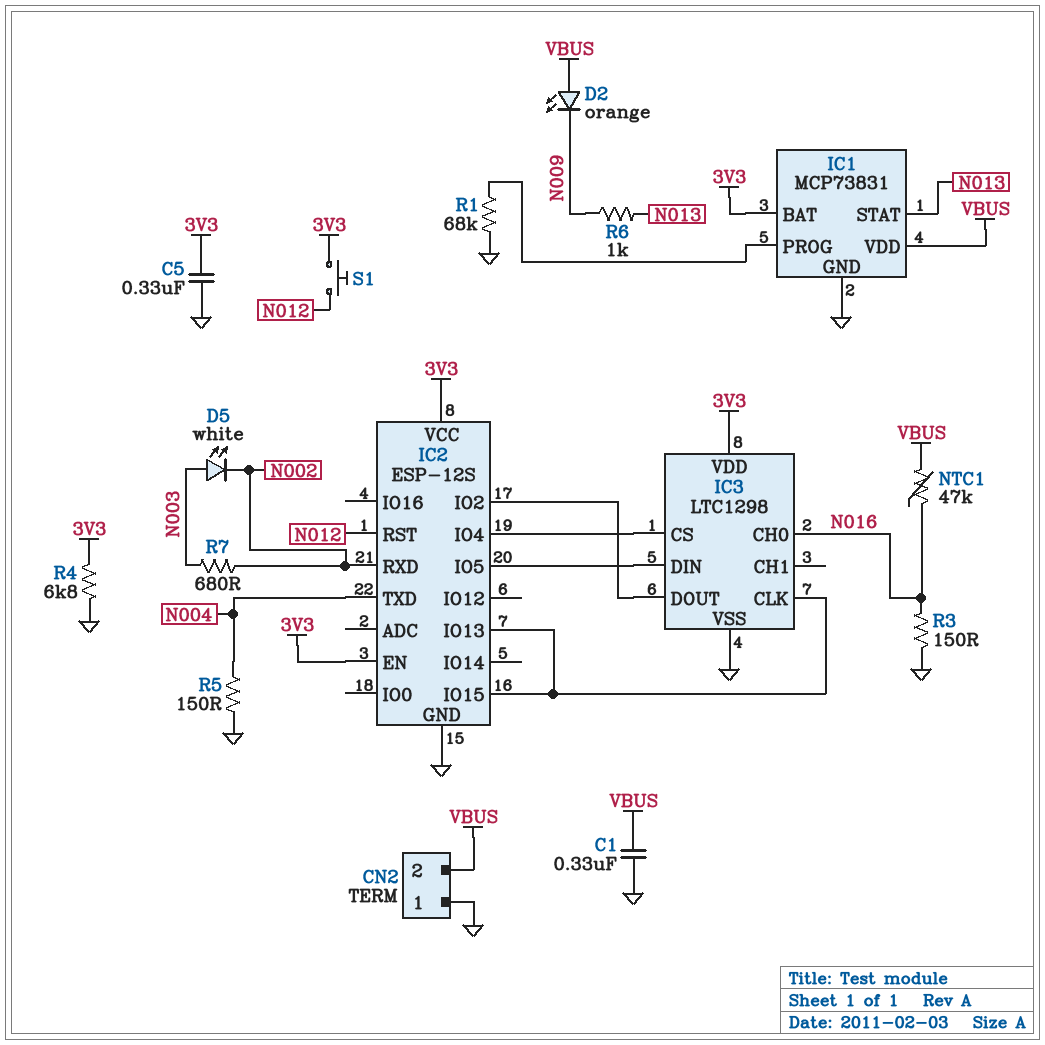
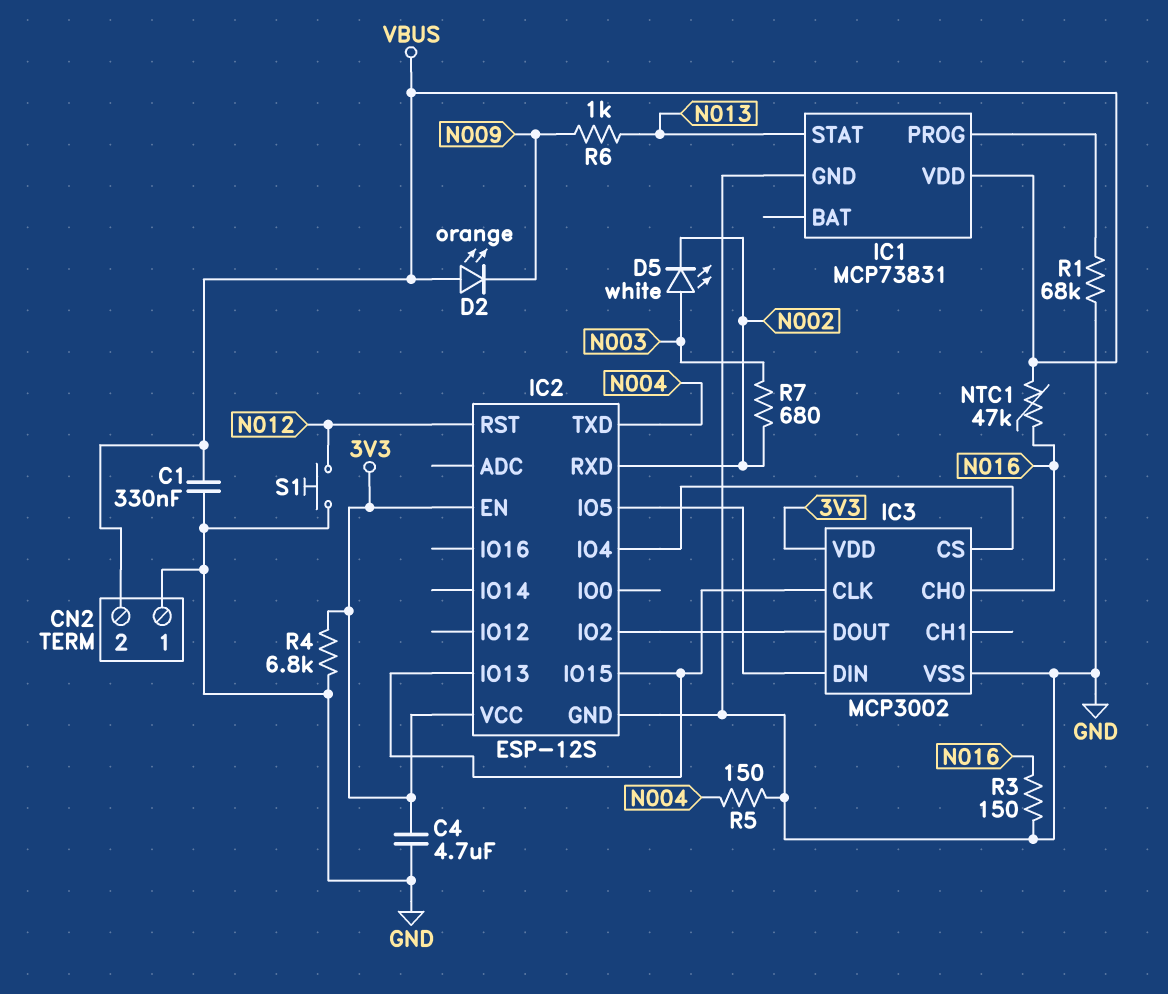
C4: none -> 4.7uF (3V3, GND)
C5: 330nF (3V3, GND) -> none
IC1 pin BAT: 3V3 -> none
IC3: LTC1298 -> MCP3002
S1: button (3V3, N012) -> button (GND, N012)

